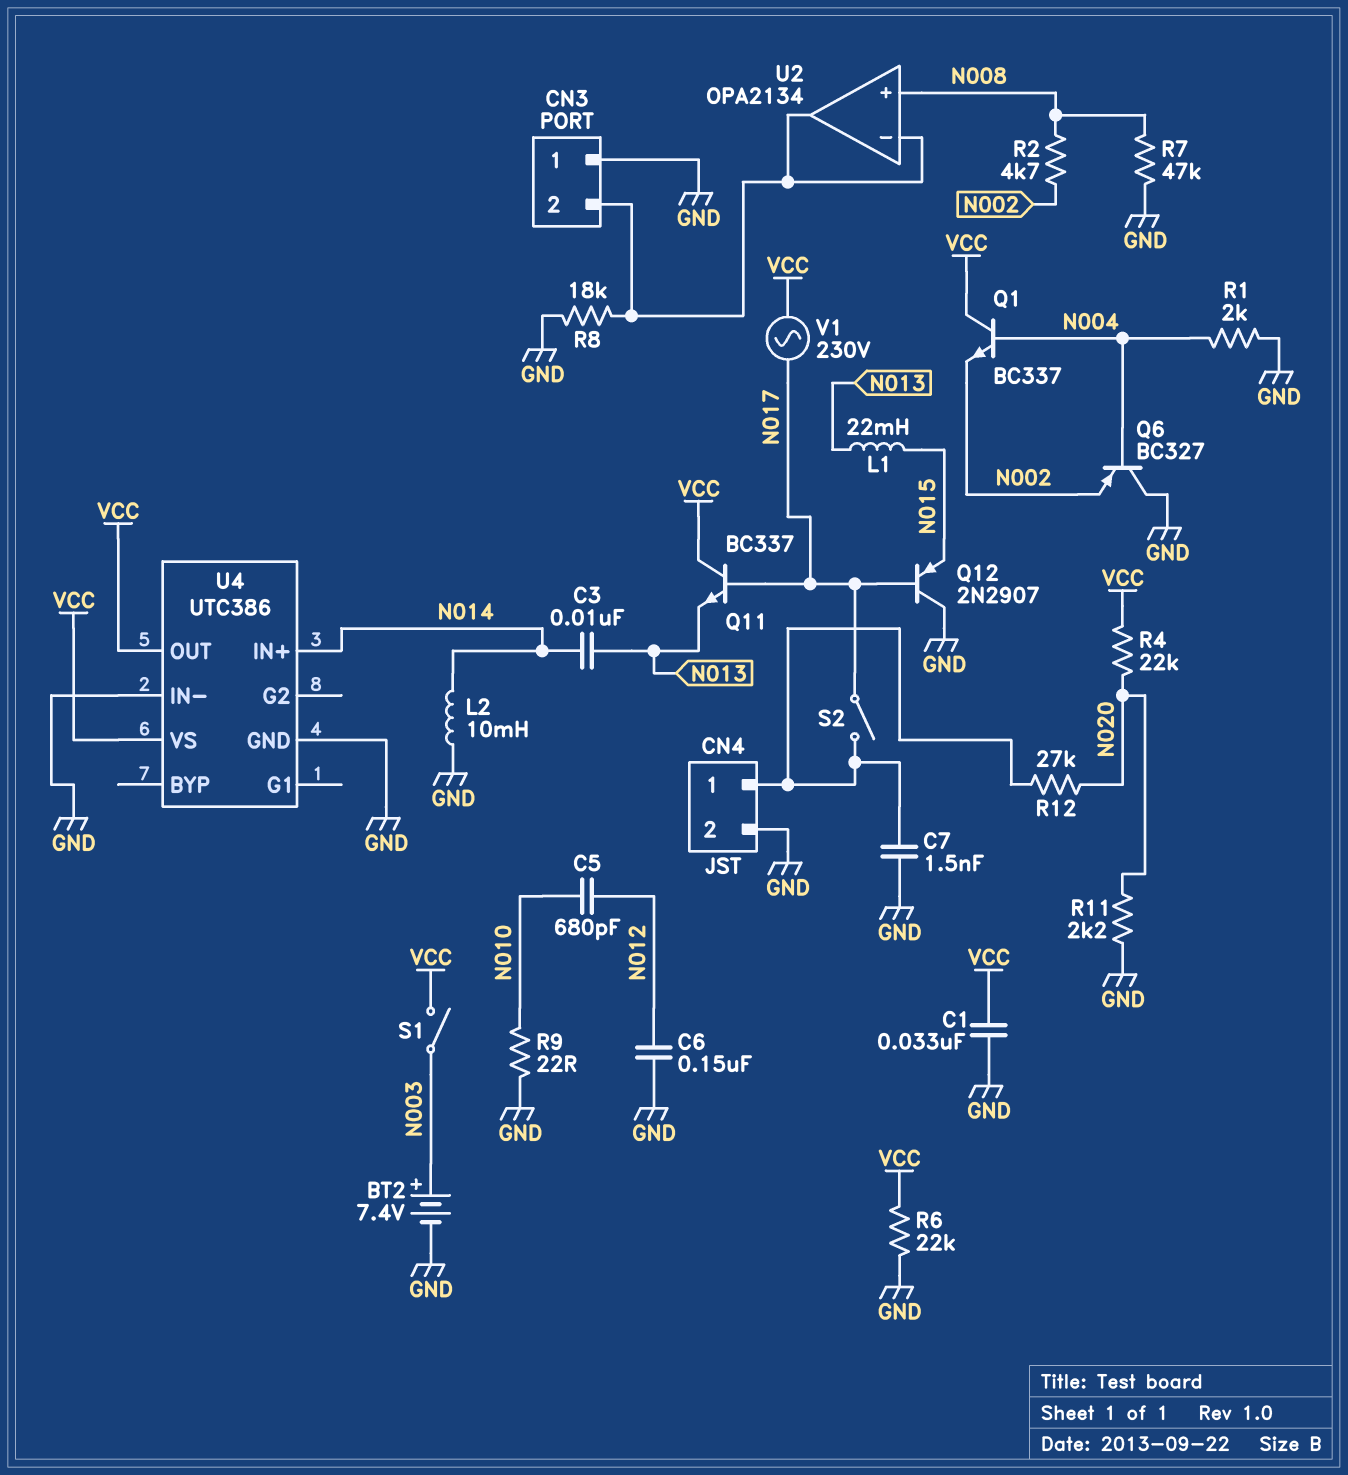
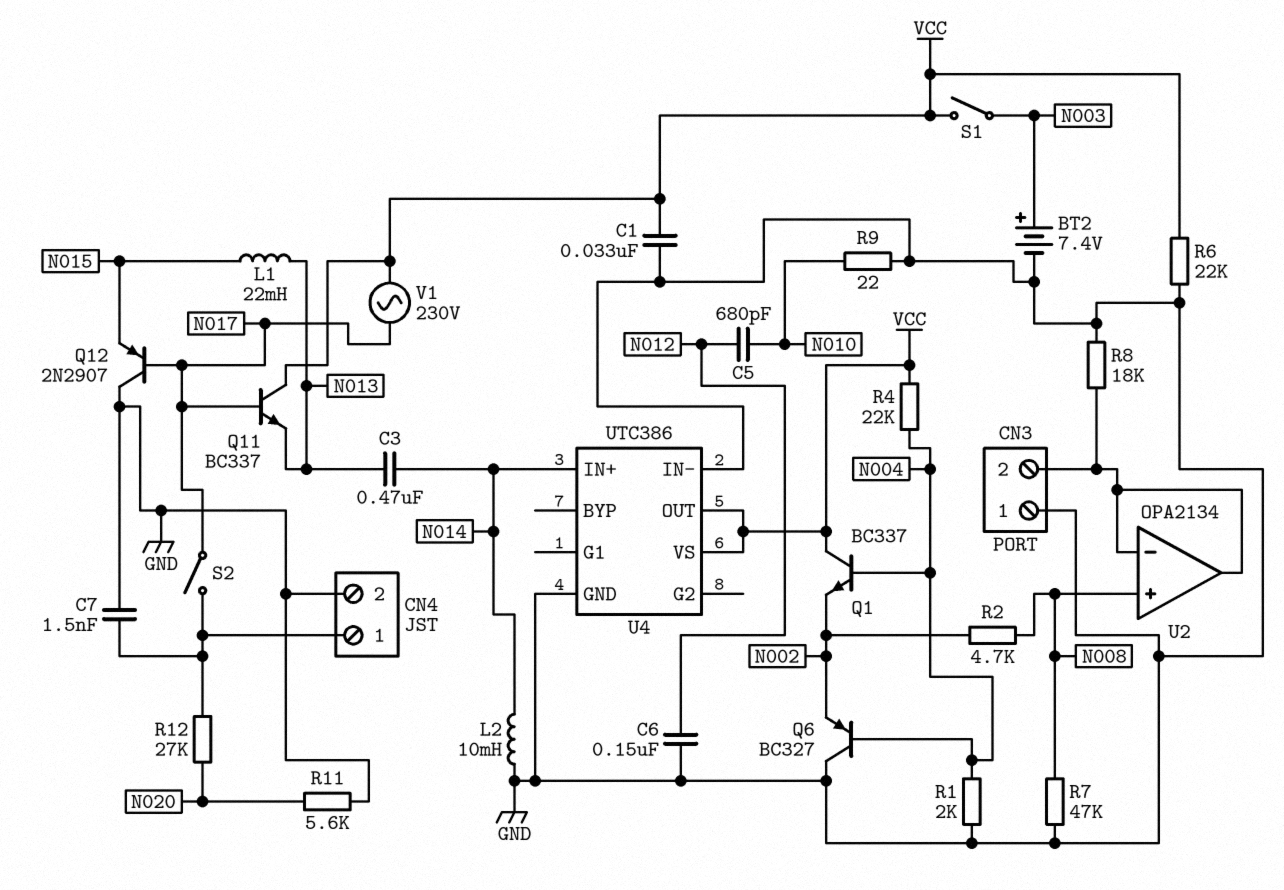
C3: 10nF (N013, N014) -> 470nF (N013, N014)
R4: 22k (N020, VCC) -> 22k (N004, VCC)
R11: 2.2k (GND, N020) -> 5.6k (GND, N020)

